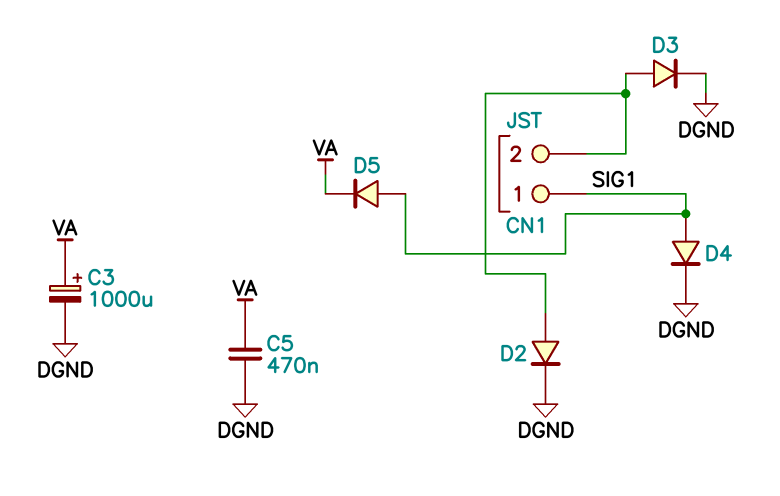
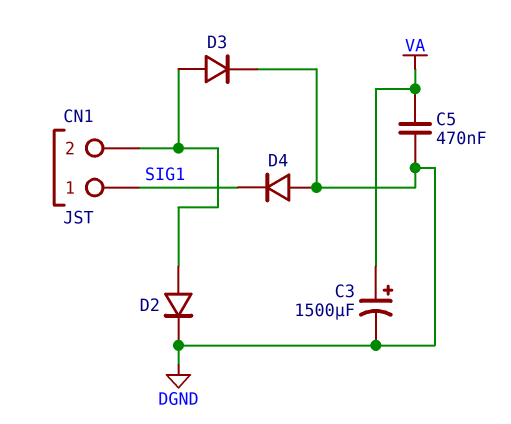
C3: 1000uF (plus VA, minus DGND) -> 1500uF (plus VA, minus DGND)
D4: diode (A SIG1, K DGND) -> diode (A DGND, K SIG1)
D5: diode (A SIG1, K VA) -> none

